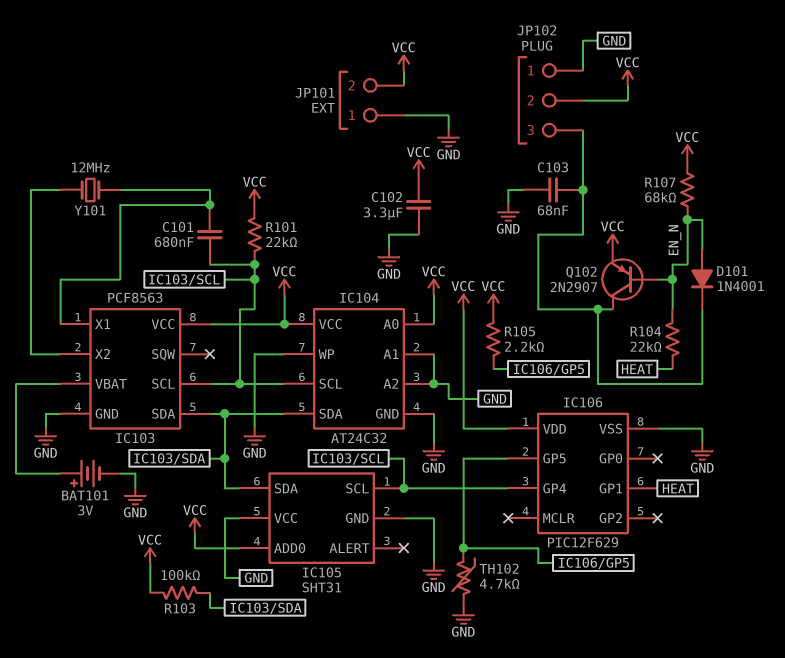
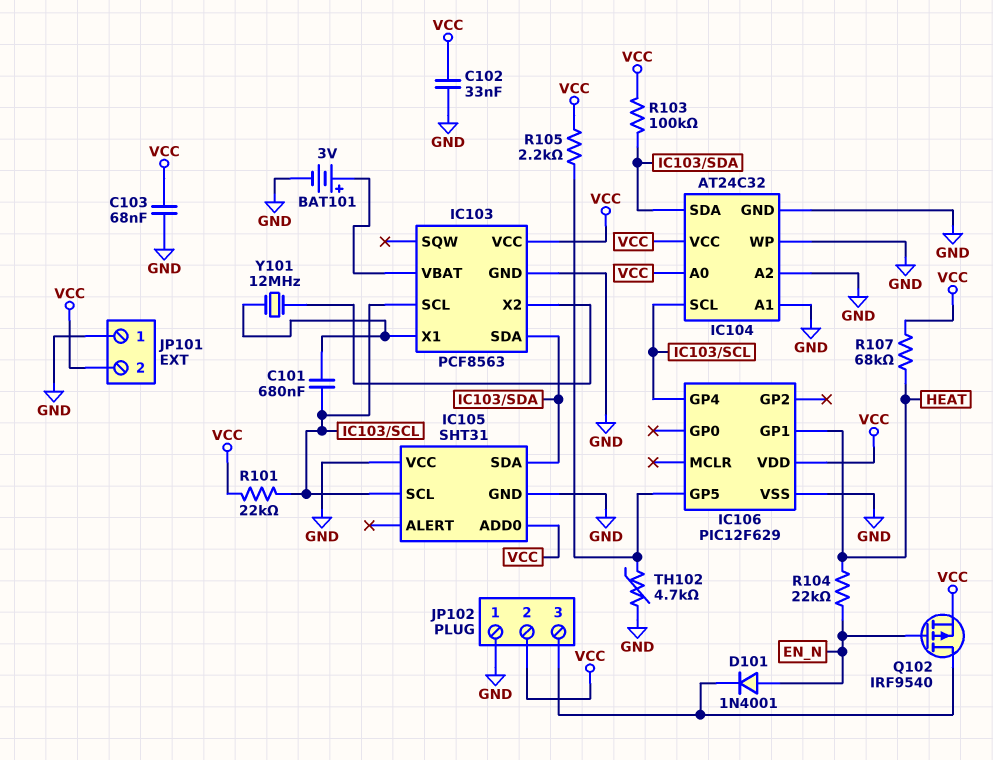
C102: 3.3uF (GND, VCC) -> 33nF (GND, VCC)
C103: 68nF (GND, JP102/3) -> 68nF (GND, VCC)
Q102: PNP 2N2907 (B EN_N, C JP102/3, E VCC) -> PMOS IRF9540 (G EN_N, D JP102/3, S VCC)
R107: 68k (EN_N, VCC) -> 68k (HEAT, VCC)

